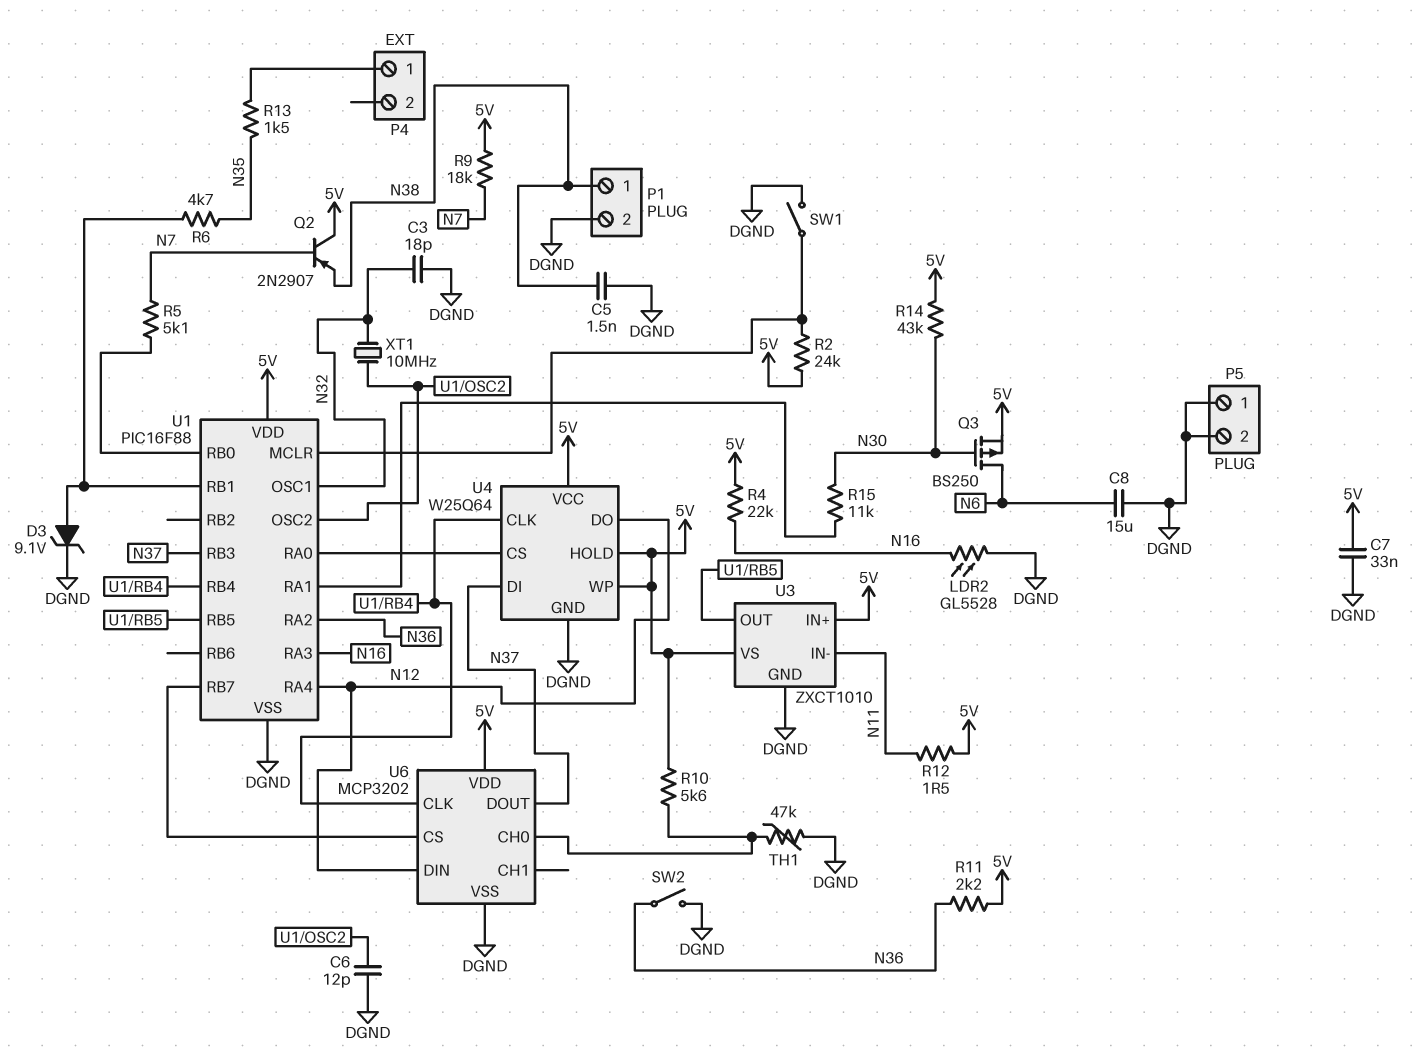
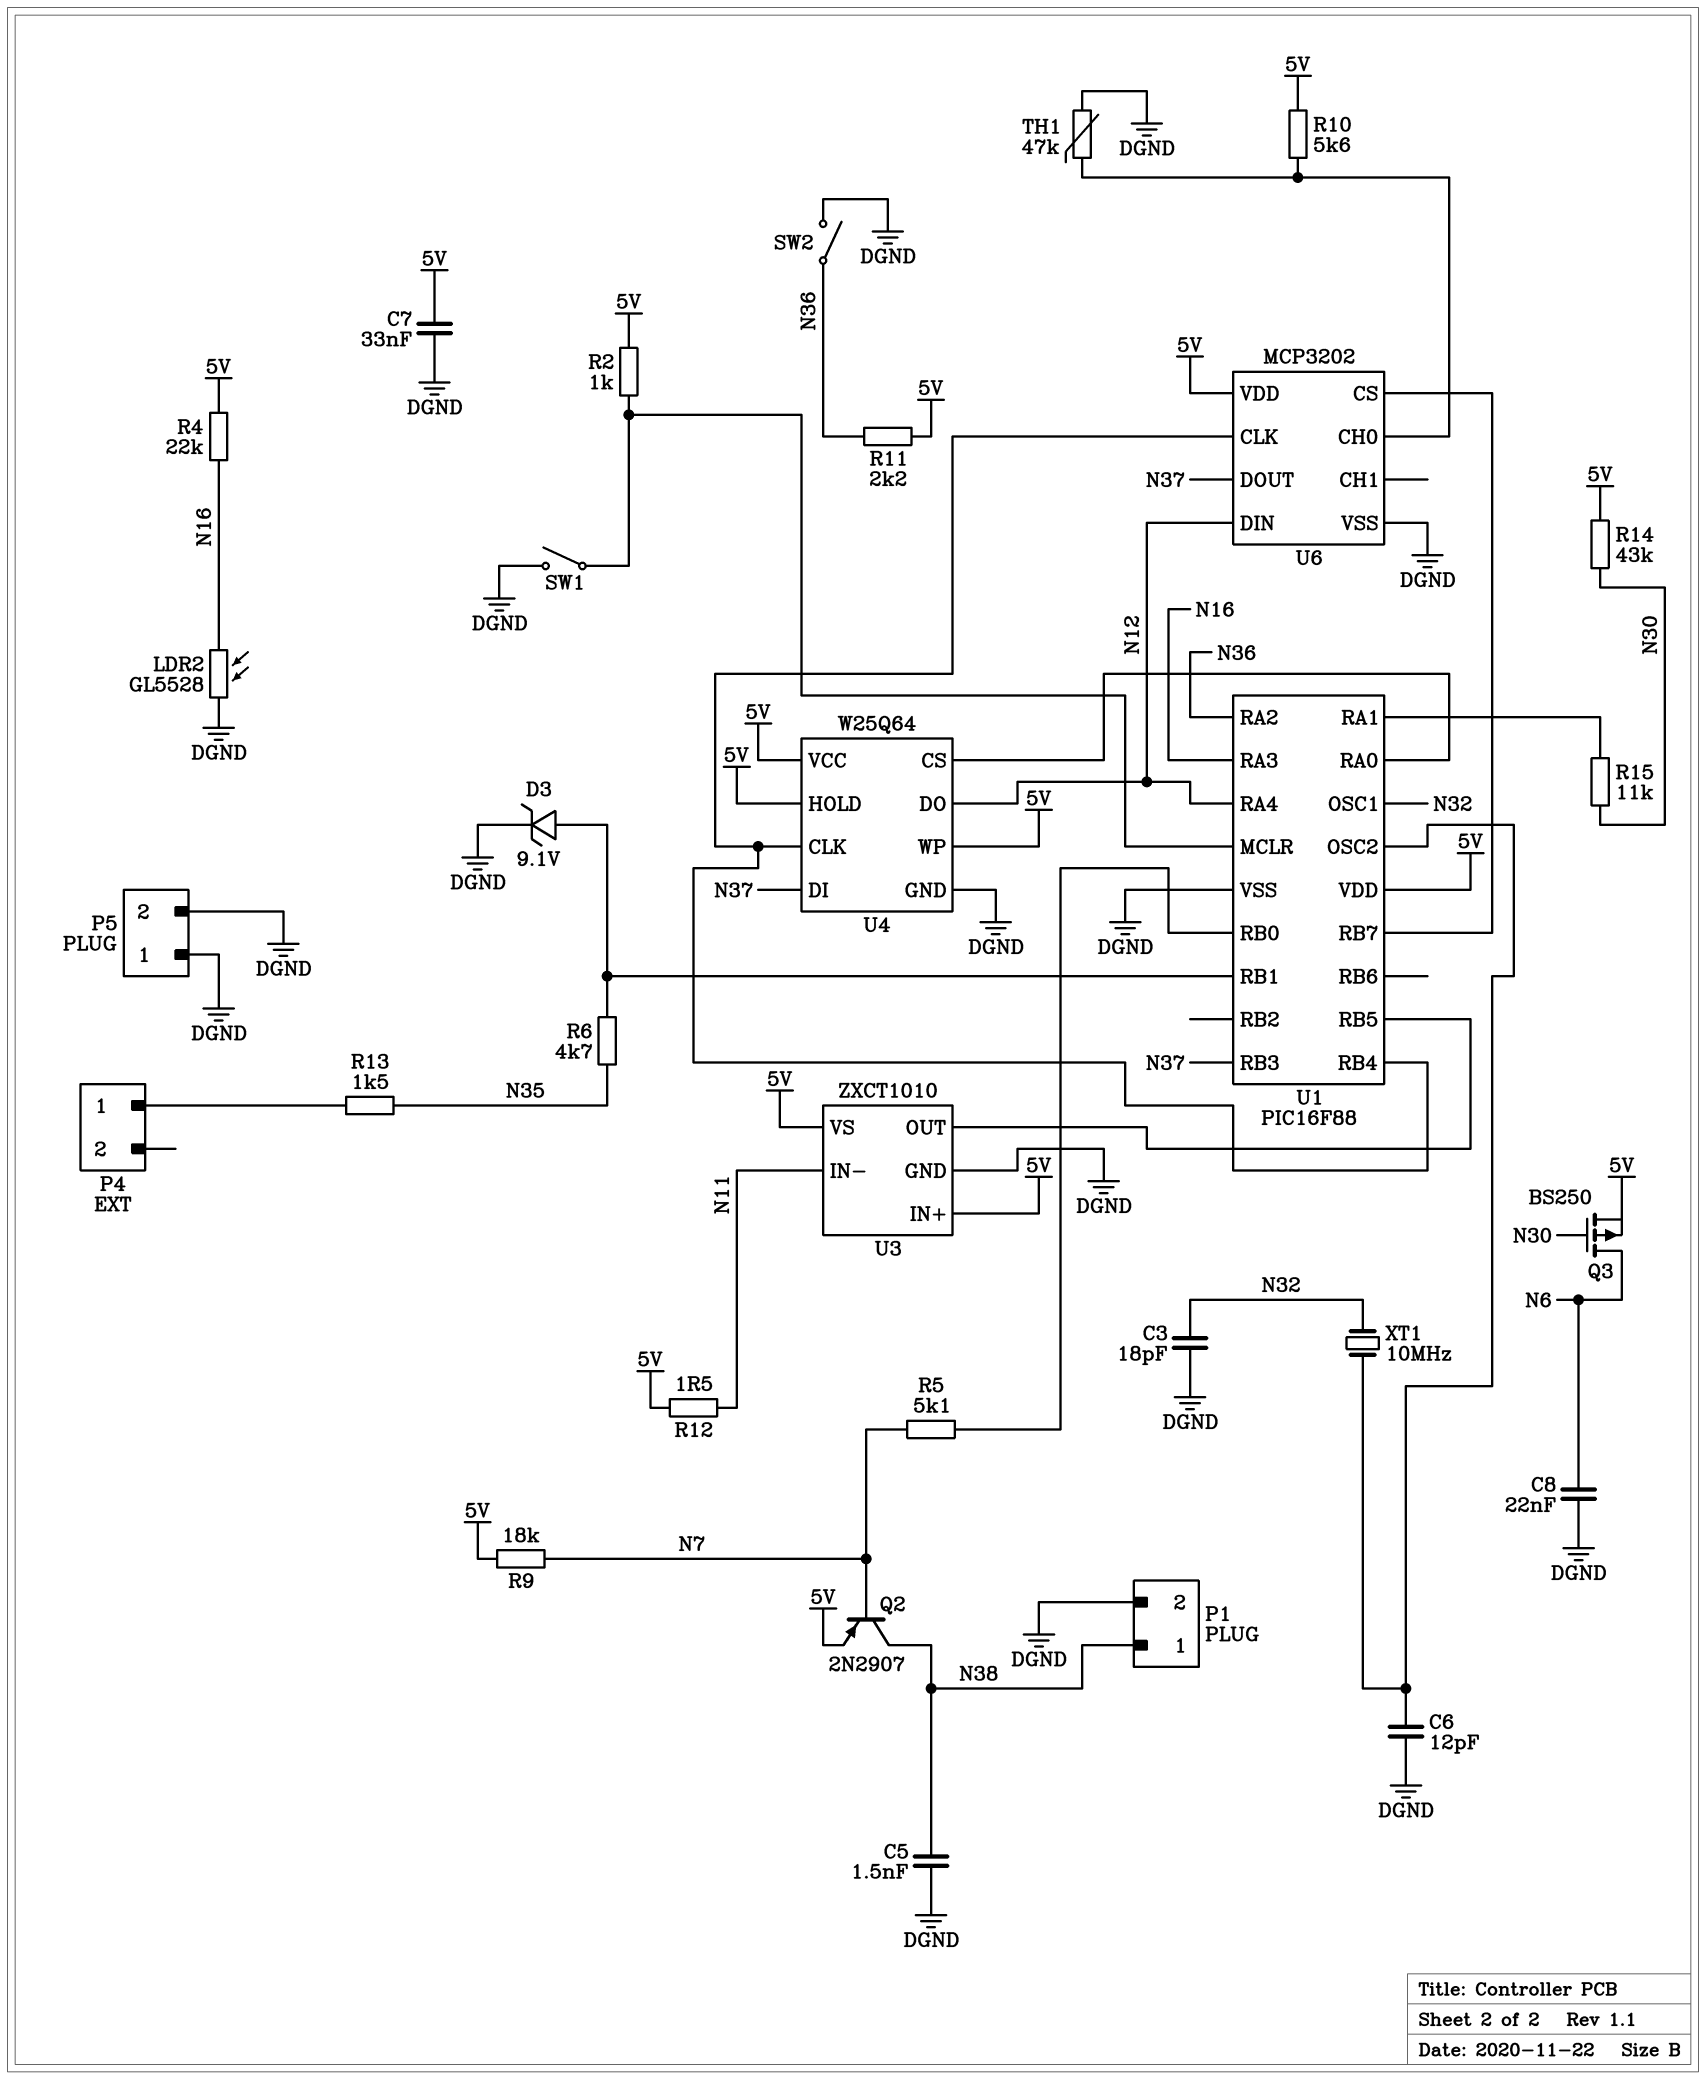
C8: 15uF (DGND, N6) -> 22nF (DGND, N6)
Q2: PNP 2N2907 (B N7, C 5V, E N38) -> PNP 2N2907 (B N7, C N38, E 5V)
R2: 24k (5V, U1/MCLR) -> 1k (5V, U1/MCLR)

